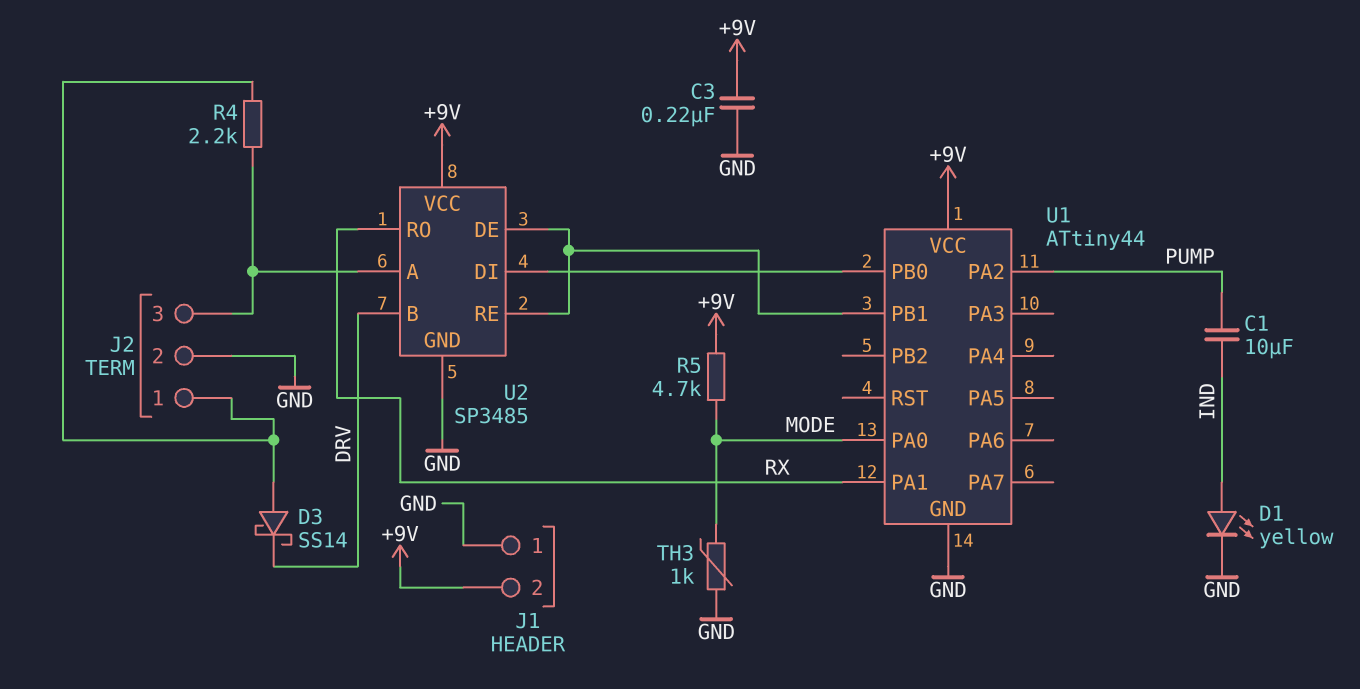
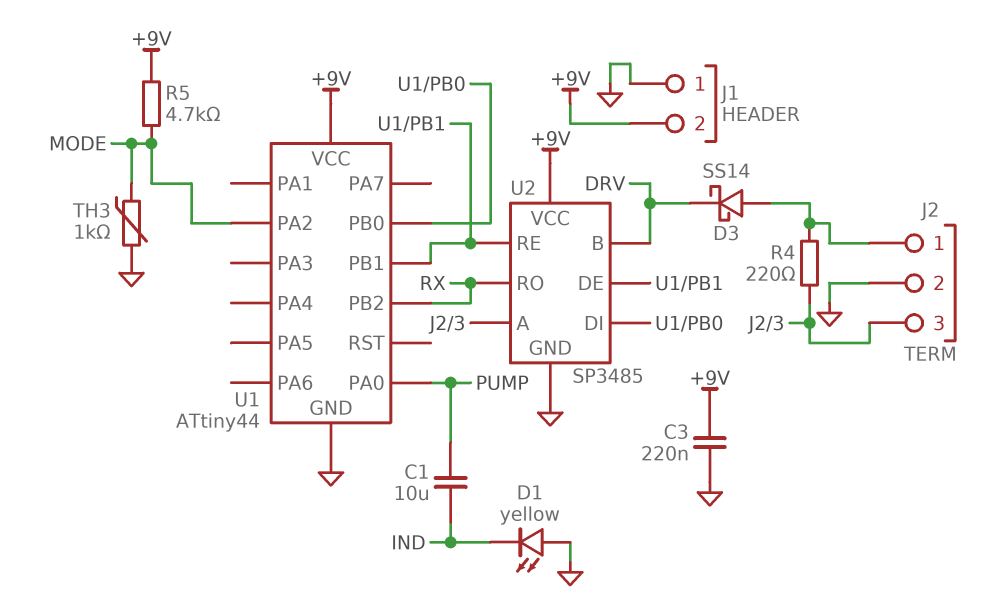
D1: LED yellow (A IND, K GND) -> LED yellow (A GND, K IND)
R4: 2.2k (J2/1, J2/3) -> 220 (J2/1, J2/3)
U1 pin PA0: MODE -> PUMP
U1 pin PA1: RX -> none
U1 pin PA2: PUMP -> MODE
U1 pin PB2: none -> RX

